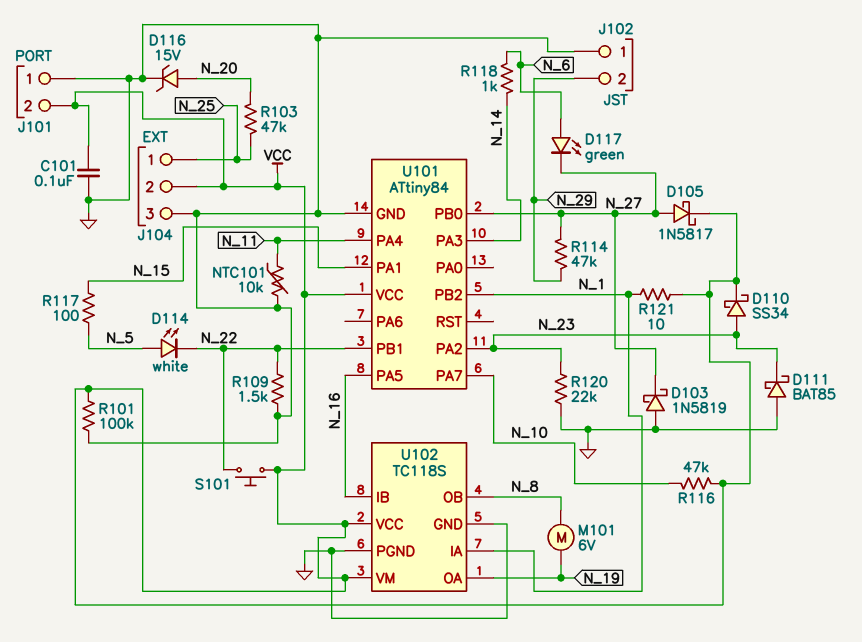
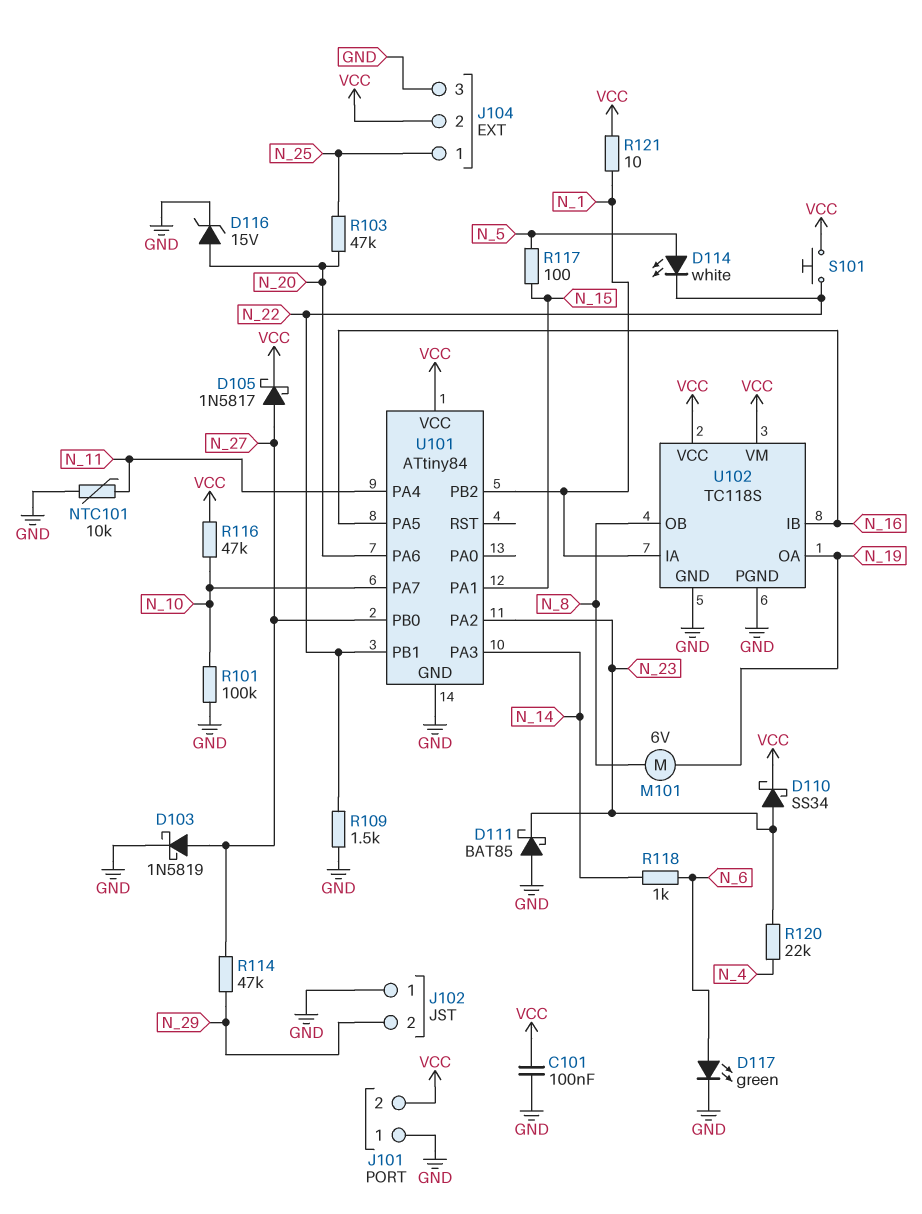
D103: schottky 1N5819 (A GND, K N_27) -> schottky 1N5819 (A N_27, K GND)
D117: LED green (A N_6, K N_27) -> LED green (A N_6, K GND)
R101: 100k (GND, VCC) -> 100k (GND, N_10)
R120: 22k (GND, N_23) -> 22k (N_4, N_23)
U101 pin PA6: none -> N_20

